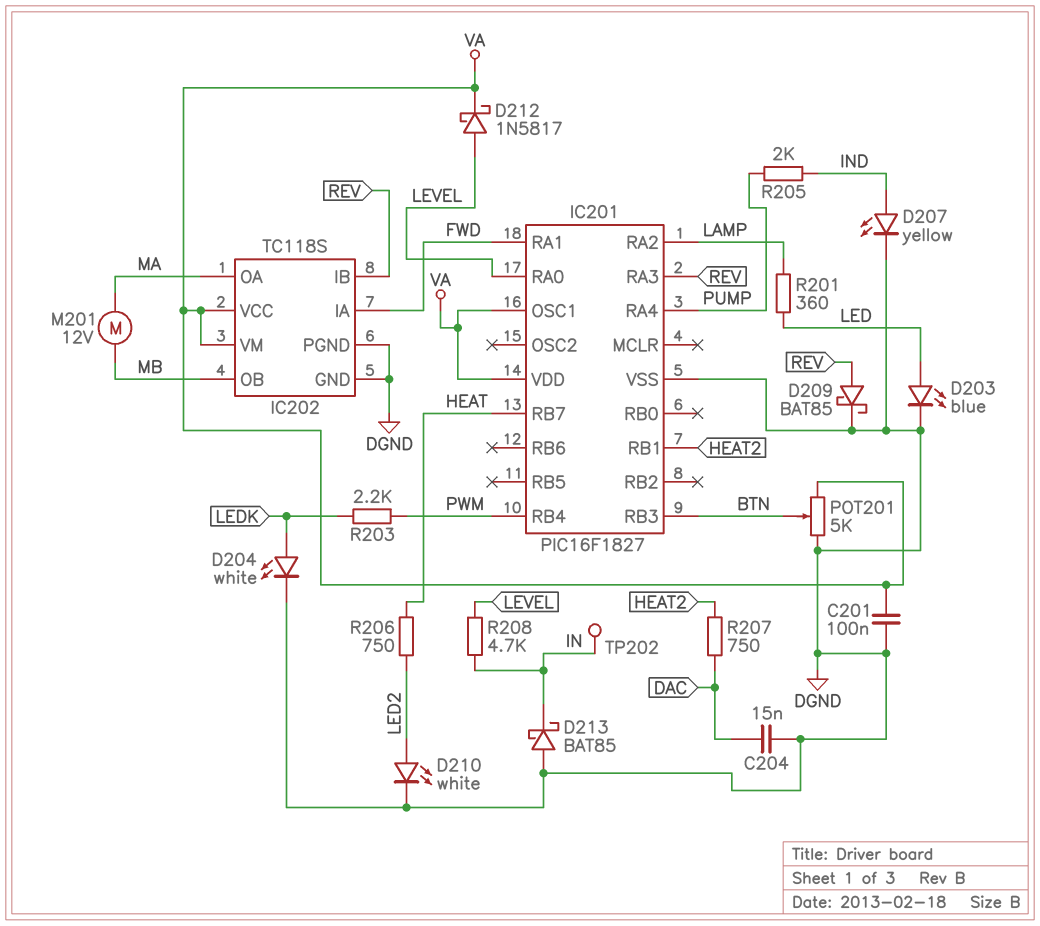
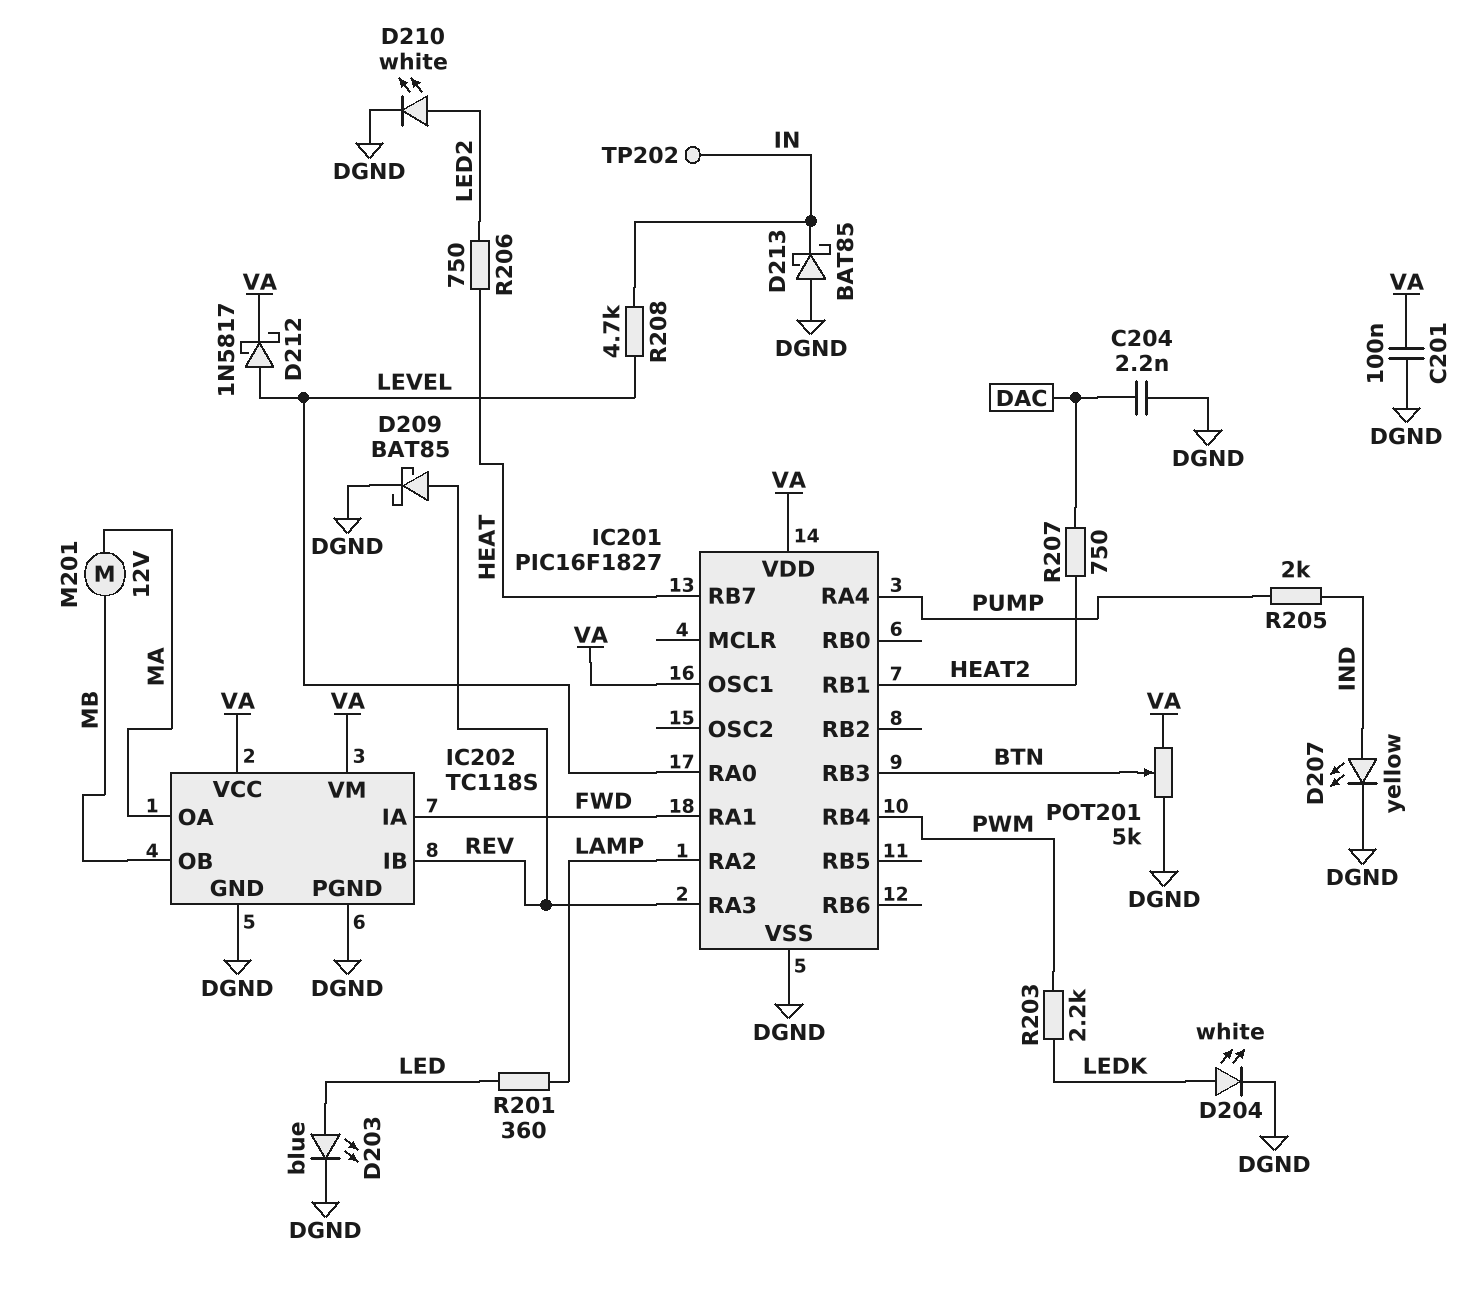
C204: 15nF (DAC, DGND) -> 2.2nF (DAC, DGND)

